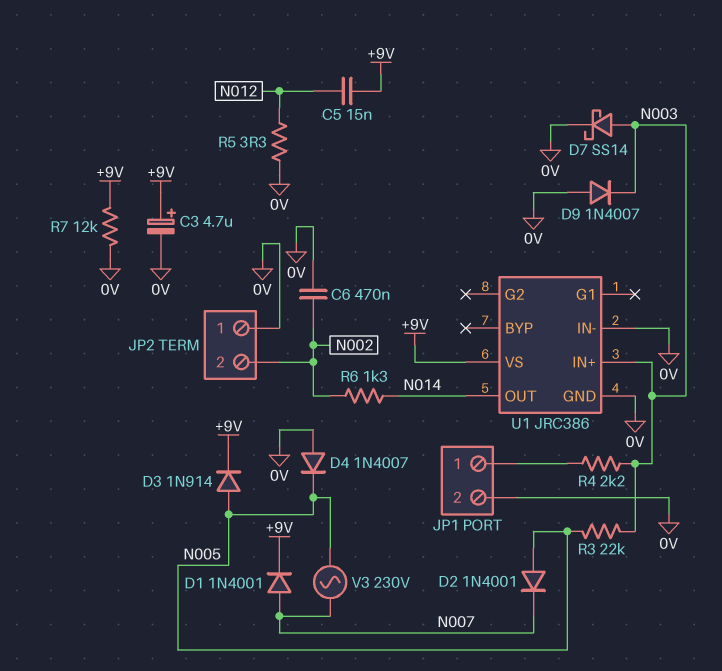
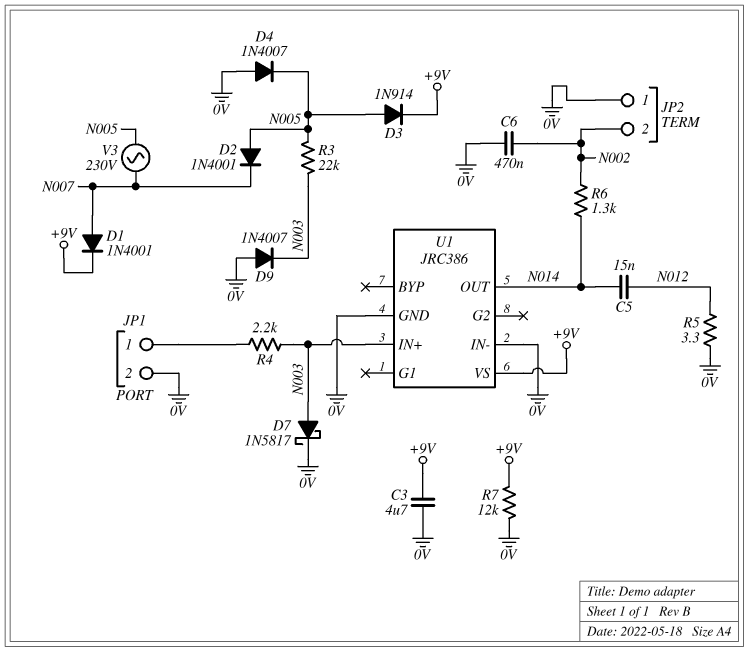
C3: 4.7uF (plus +9V, minus 0V) -> 4.7uF (+9V, 0V)
C5: 15nF (+9V, N012) -> 15nF (N012, N014)
D7: schottky SS14 (A N003, K 0V) -> schottky 1N5817 (A N003, K 0V)

